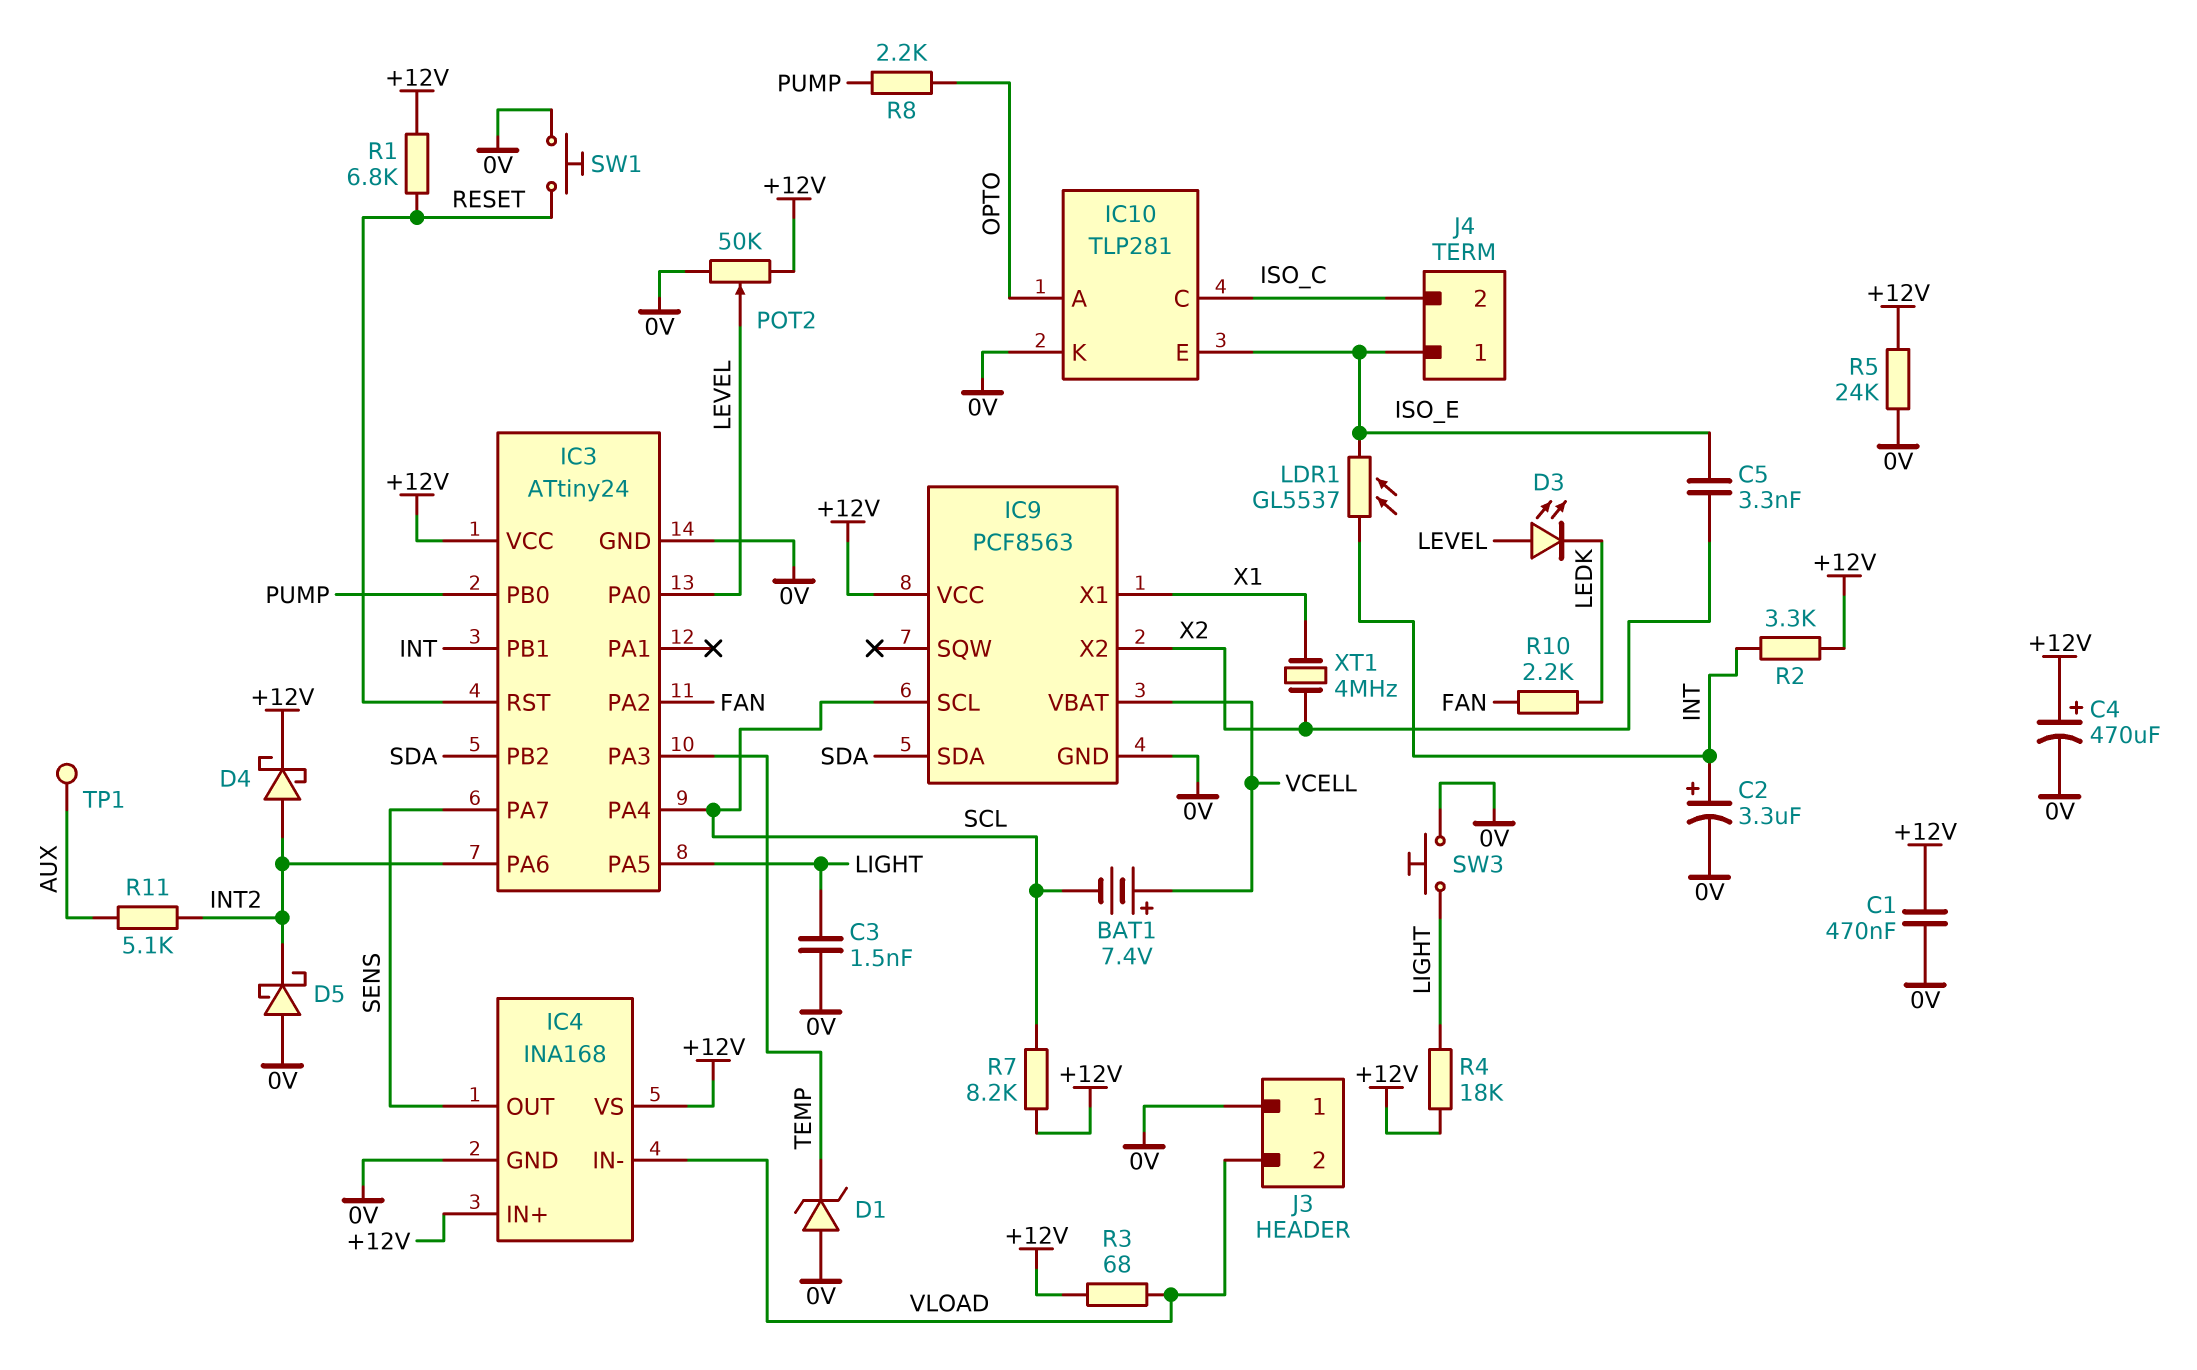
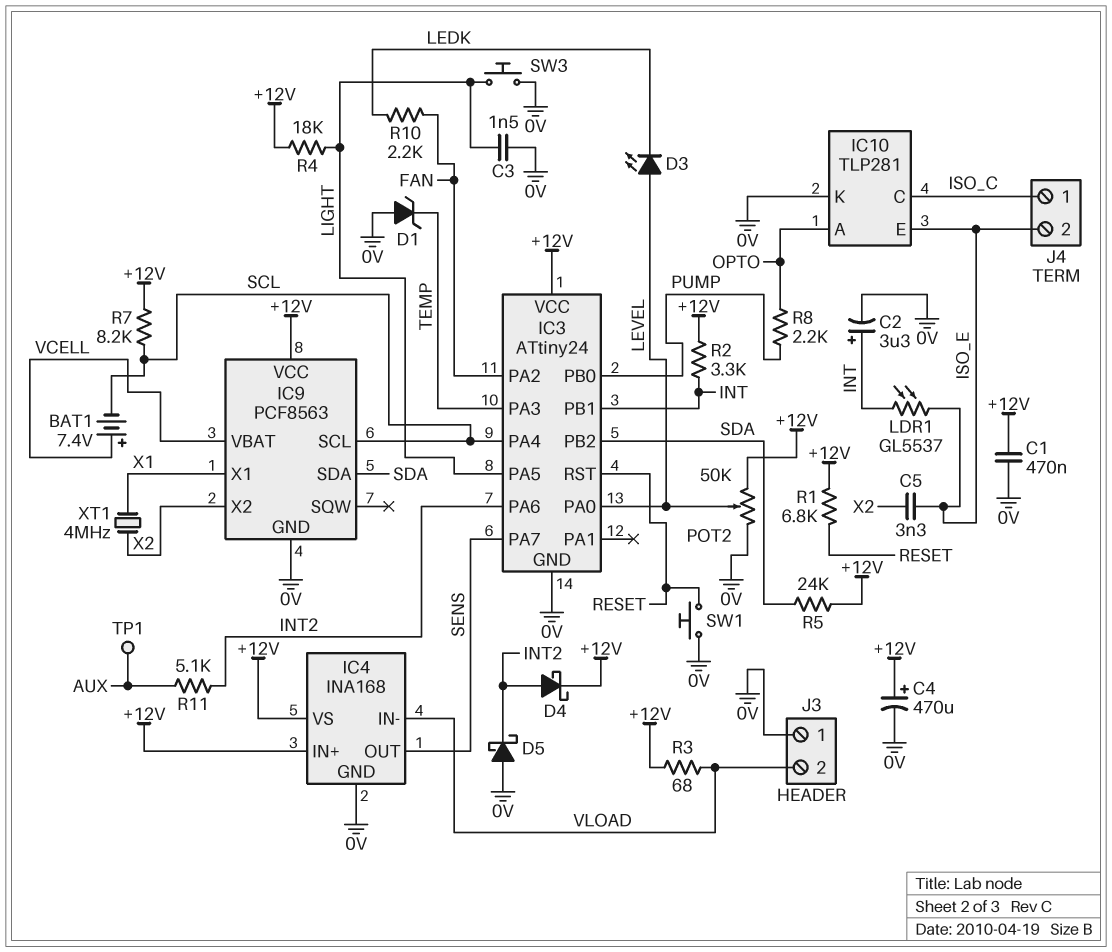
J4 pin 1: ISO_E -> ISO_C
J4 pin 2: ISO_C -> ISO_E
R5: 24k (+12V, 0V) -> 24k (+12V, SDA)

